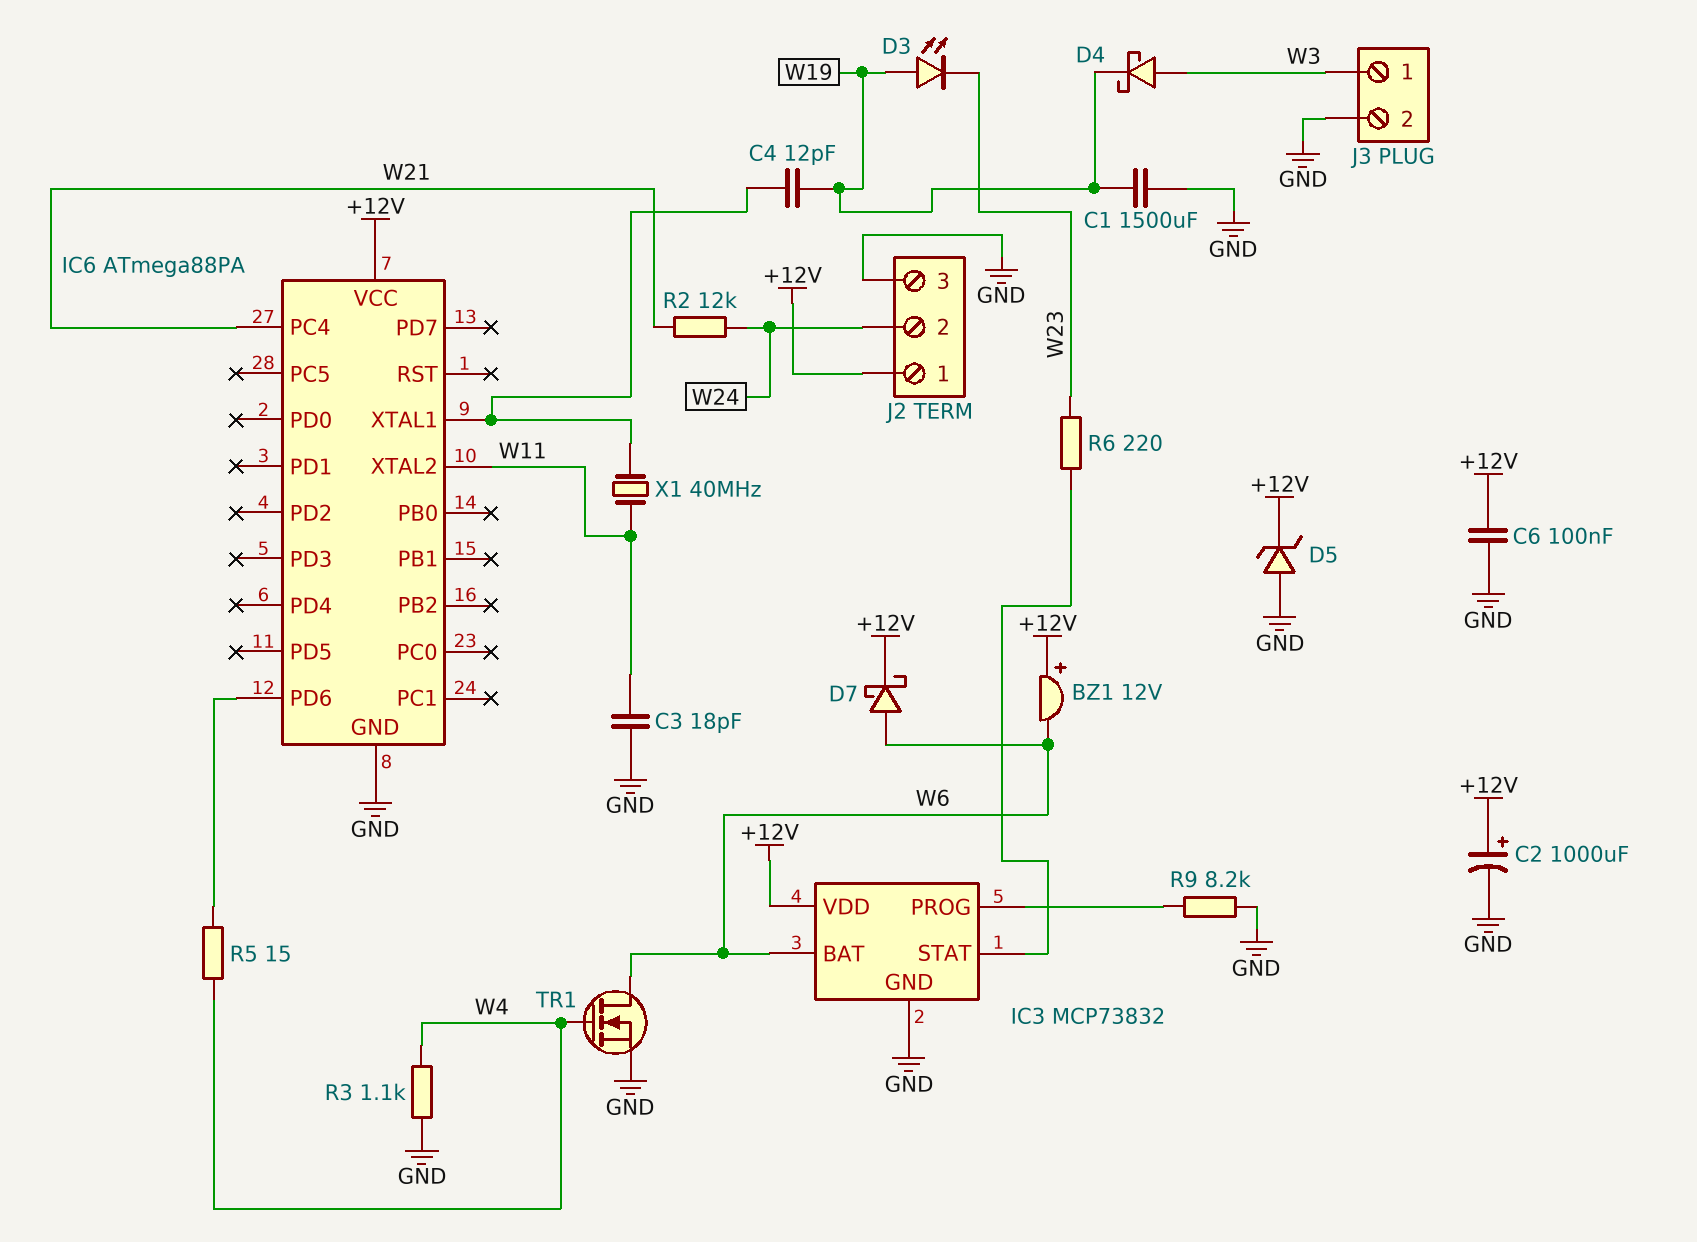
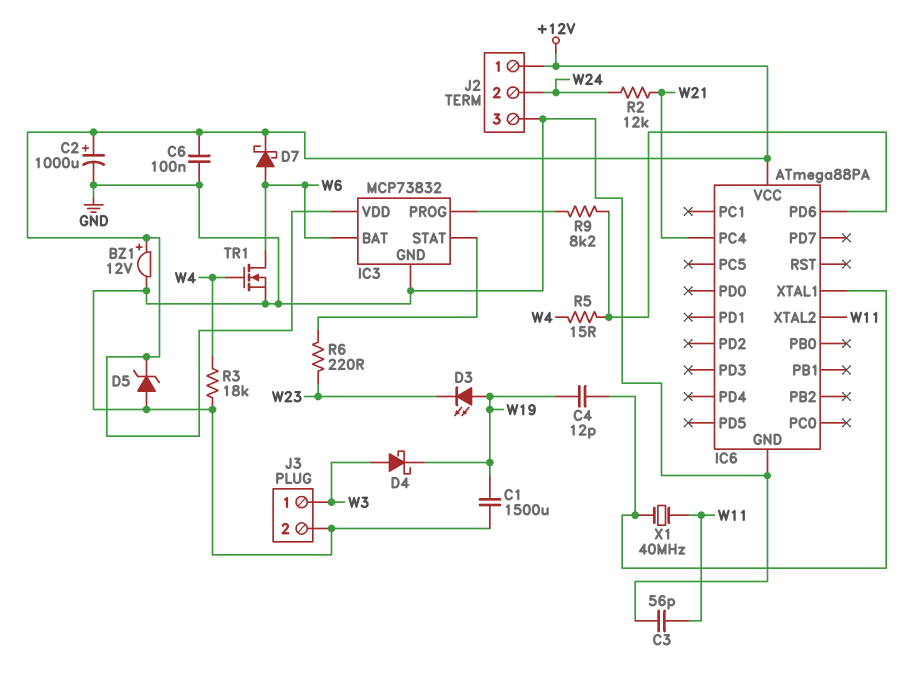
BZ1: buzzer 12V (plus +12V, minus W6) -> buzzer 12V (plus +12V, minus GND)
C3: 18pF (GND, W11) -> 56pF (GND, W11)
R3: 1.1k (GND, W4) -> 18k (GND, W4)
R9: 8.2k (GND, IC3/PROG) -> 8.2k (IC3/PROG, IC6/PD6)

